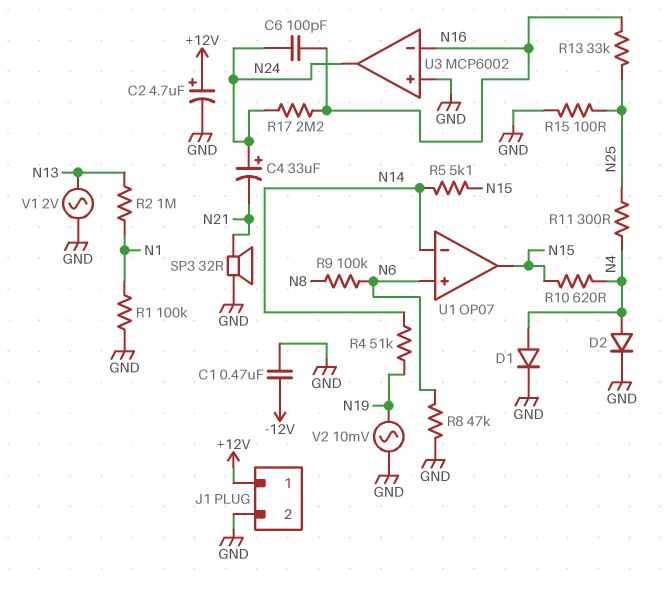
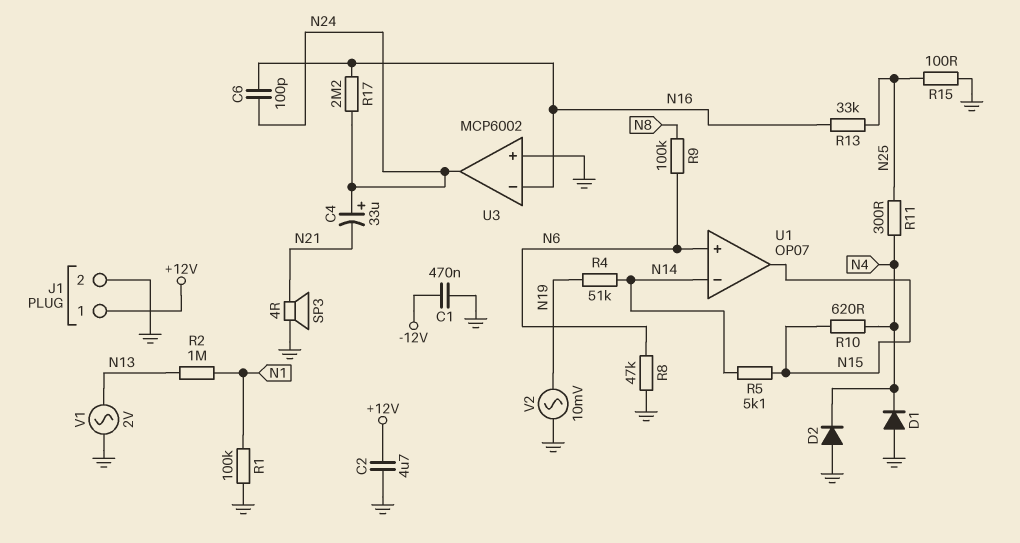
C2: 4.7uF (plus +12V, minus GND) -> 4.7uF (+12V, GND)
D1: diode (A N4, K GND) -> diode (A GND, K N4)
D2: diode (A N4, K GND) -> diode (A GND, K N4)
SP3: speaker 32R (GND, N21) -> speaker 4R (GND, N21)

